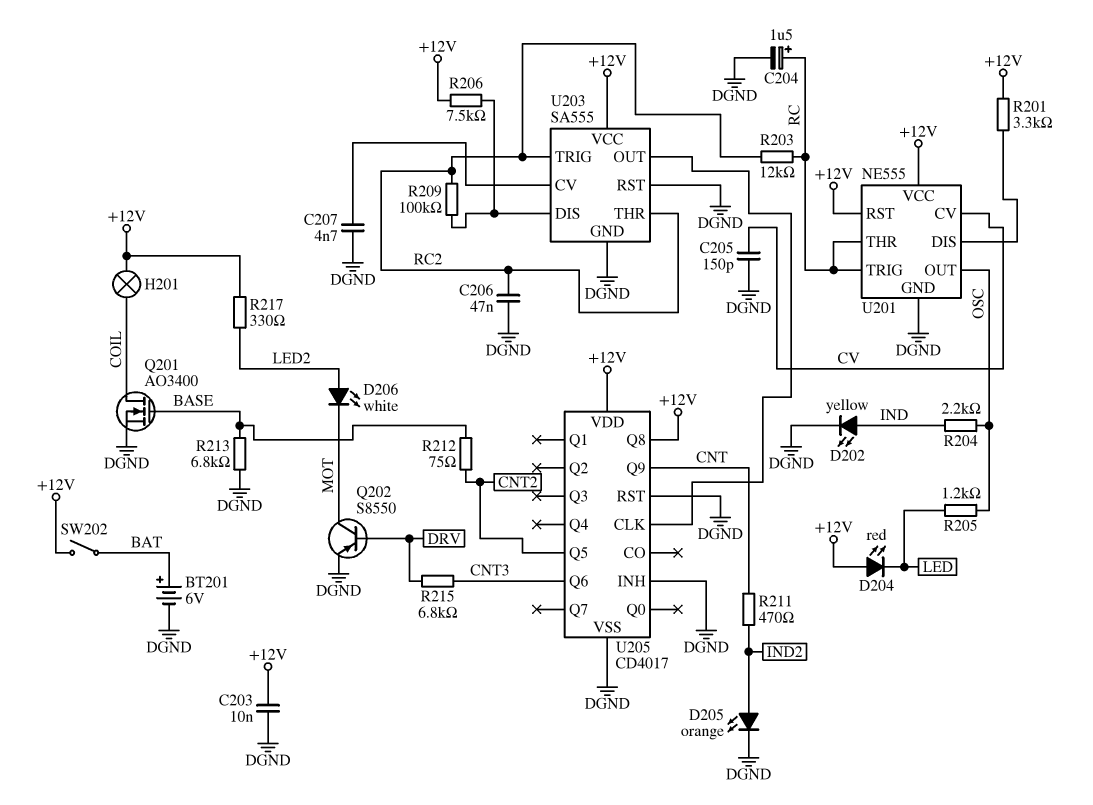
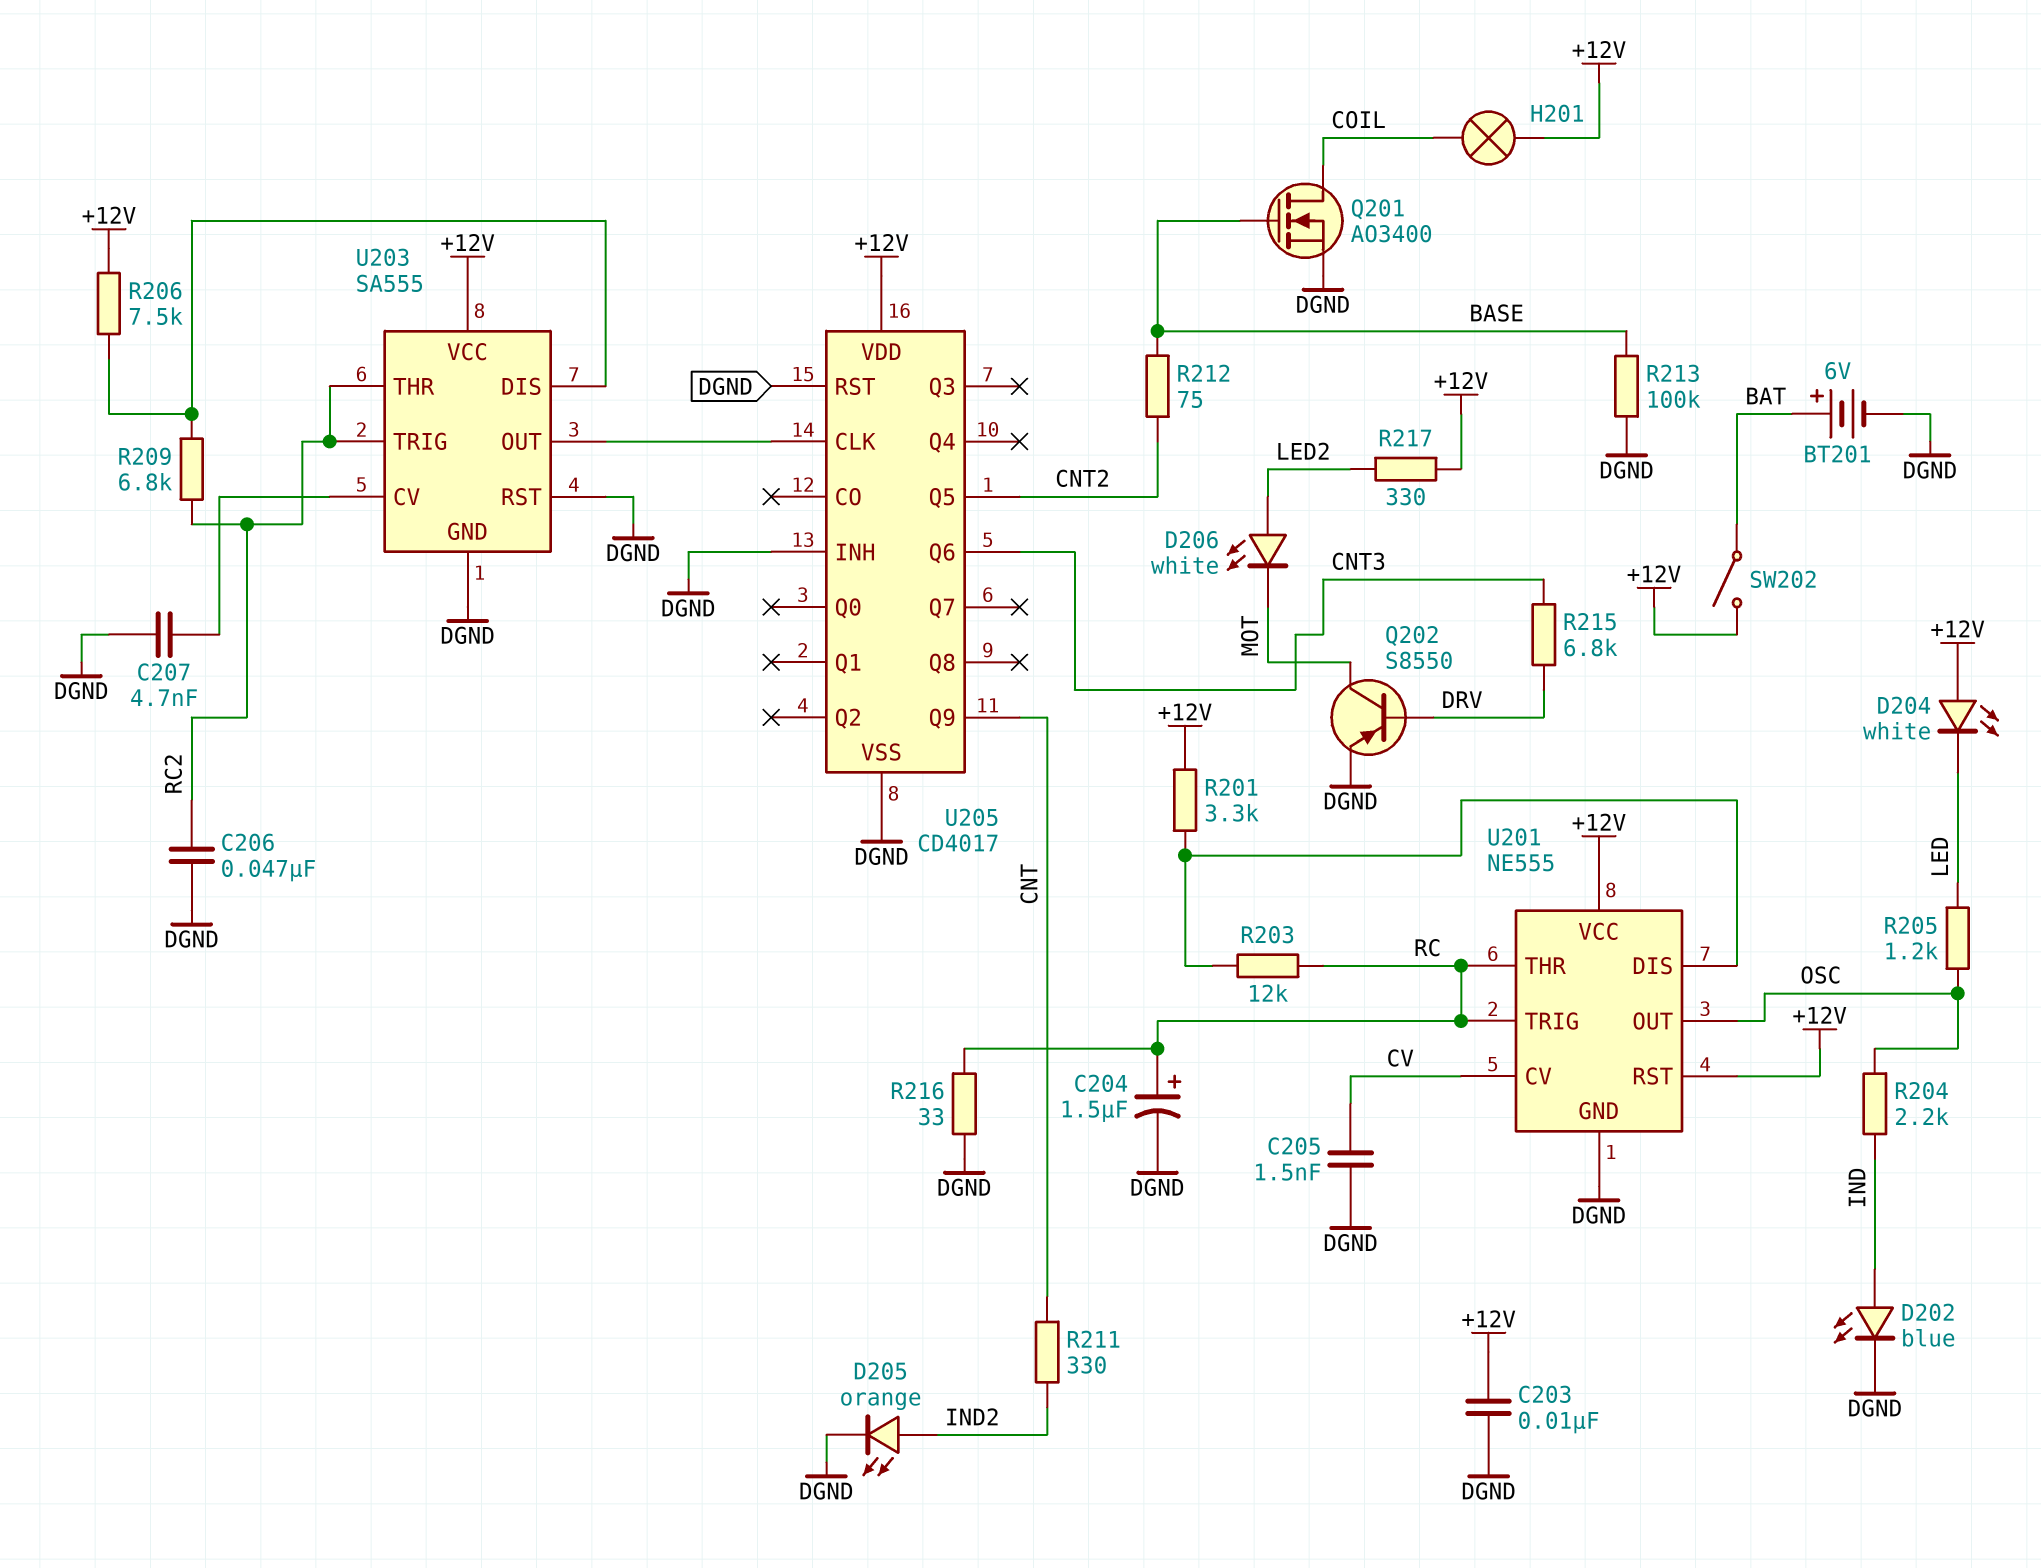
C205: 150pF (CV, DGND) -> 1.5nF (CV, DGND)
D202: LED yellow (A IND, K DGND) -> LED blue (A IND, K DGND)
D204: LED red (A +12V, K LED) -> LED white (A +12V, K LED)
R203: 12k (RC, RC2) -> 12k (RC, U201/DIS)
R209: 100k (RC2, U203/DIS) -> 6.8k (RC2, U203/DIS)
R211: 470 (CNT, IND2) -> 330 (CNT, IND2)
R213: 6.8k (BASE, DGND) -> 100k (BASE, DGND)
R216: none -> 33 (DGND, RC)
U205 pin Q8: +12V -> none

